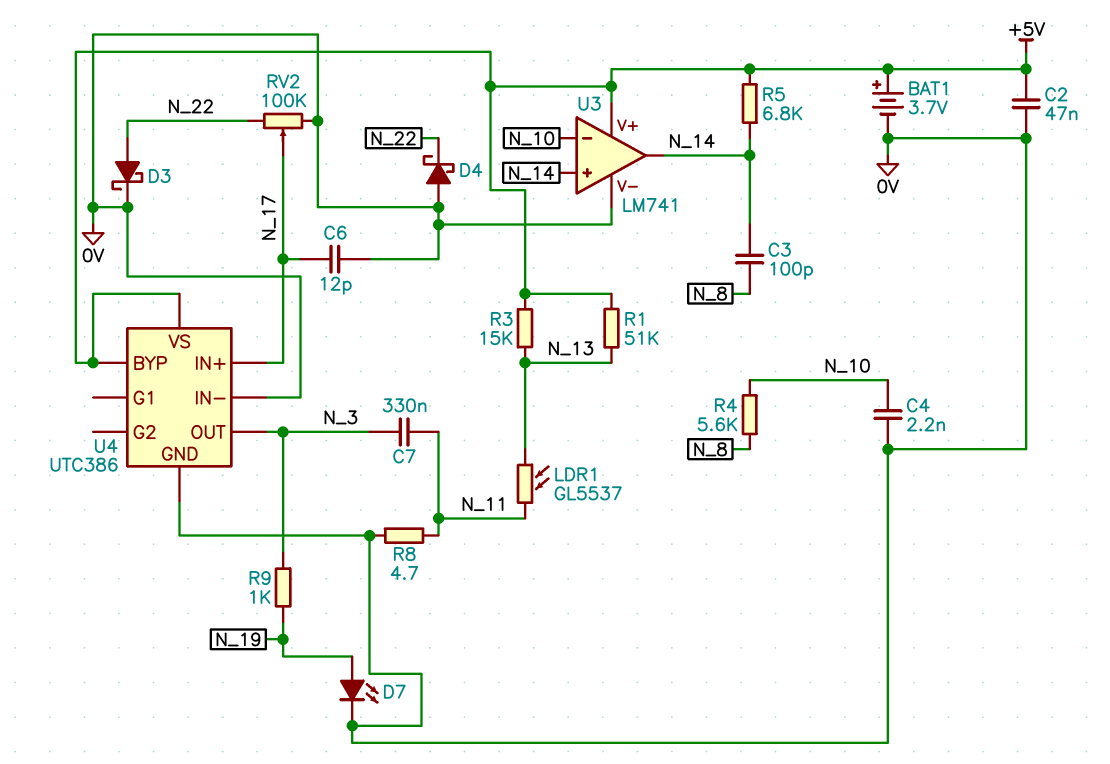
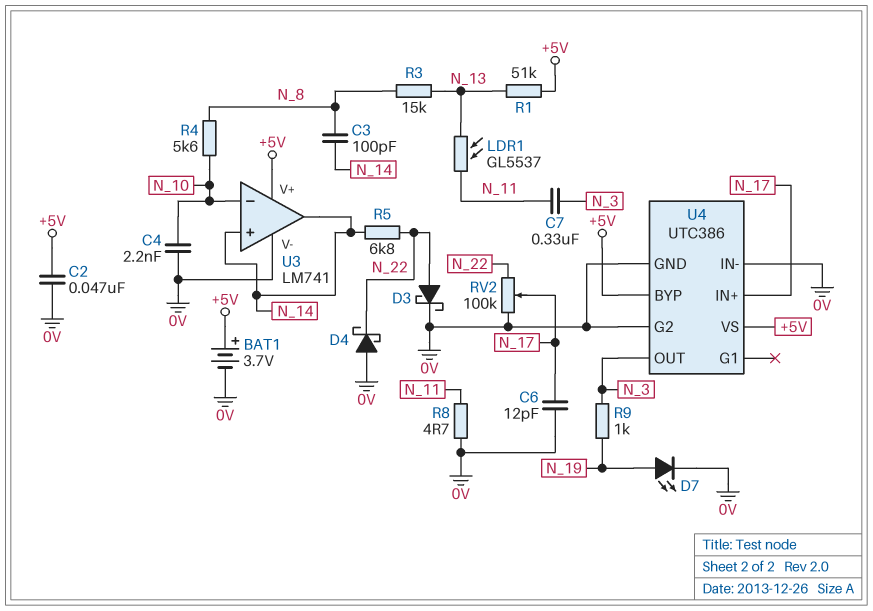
R3: 15k (+5V, N_13) -> 15k (N_8, N_13)
R5: 6.8k (+5V, N_14) -> 6.8k (N_14, N_22)
U4 pin G2: none -> 0V

